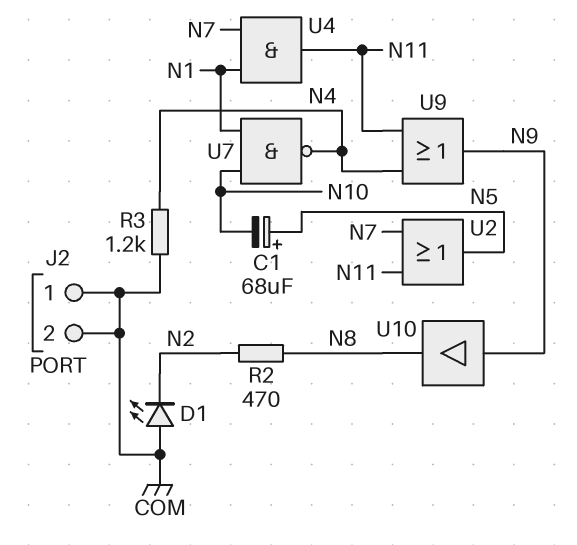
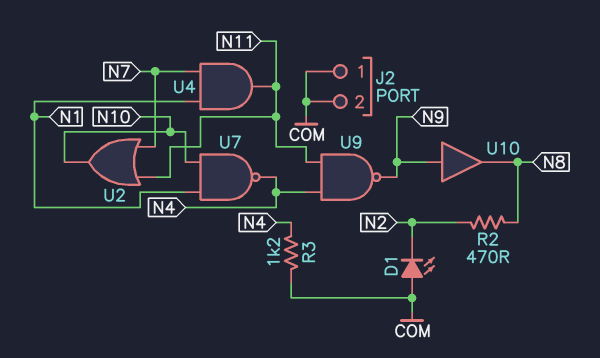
C1: 68uF (plus N5, minus N10) -> none
U2: OR (in N7, in N11, out N5) -> OR (in N7, in N11, out N10)
U9: OR (in N4, in N11, out N9) -> NAND (in N4, in N11, out N9)

